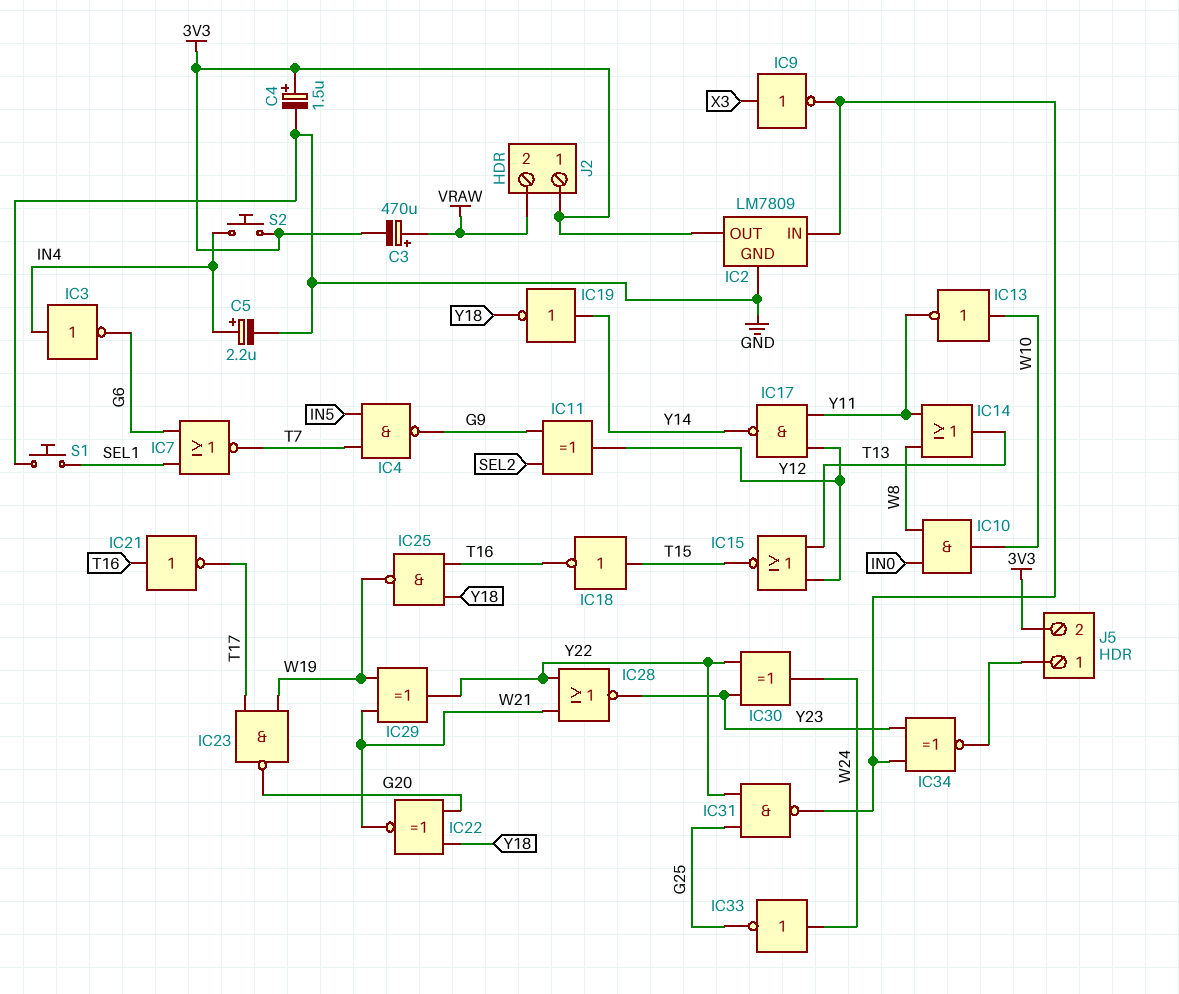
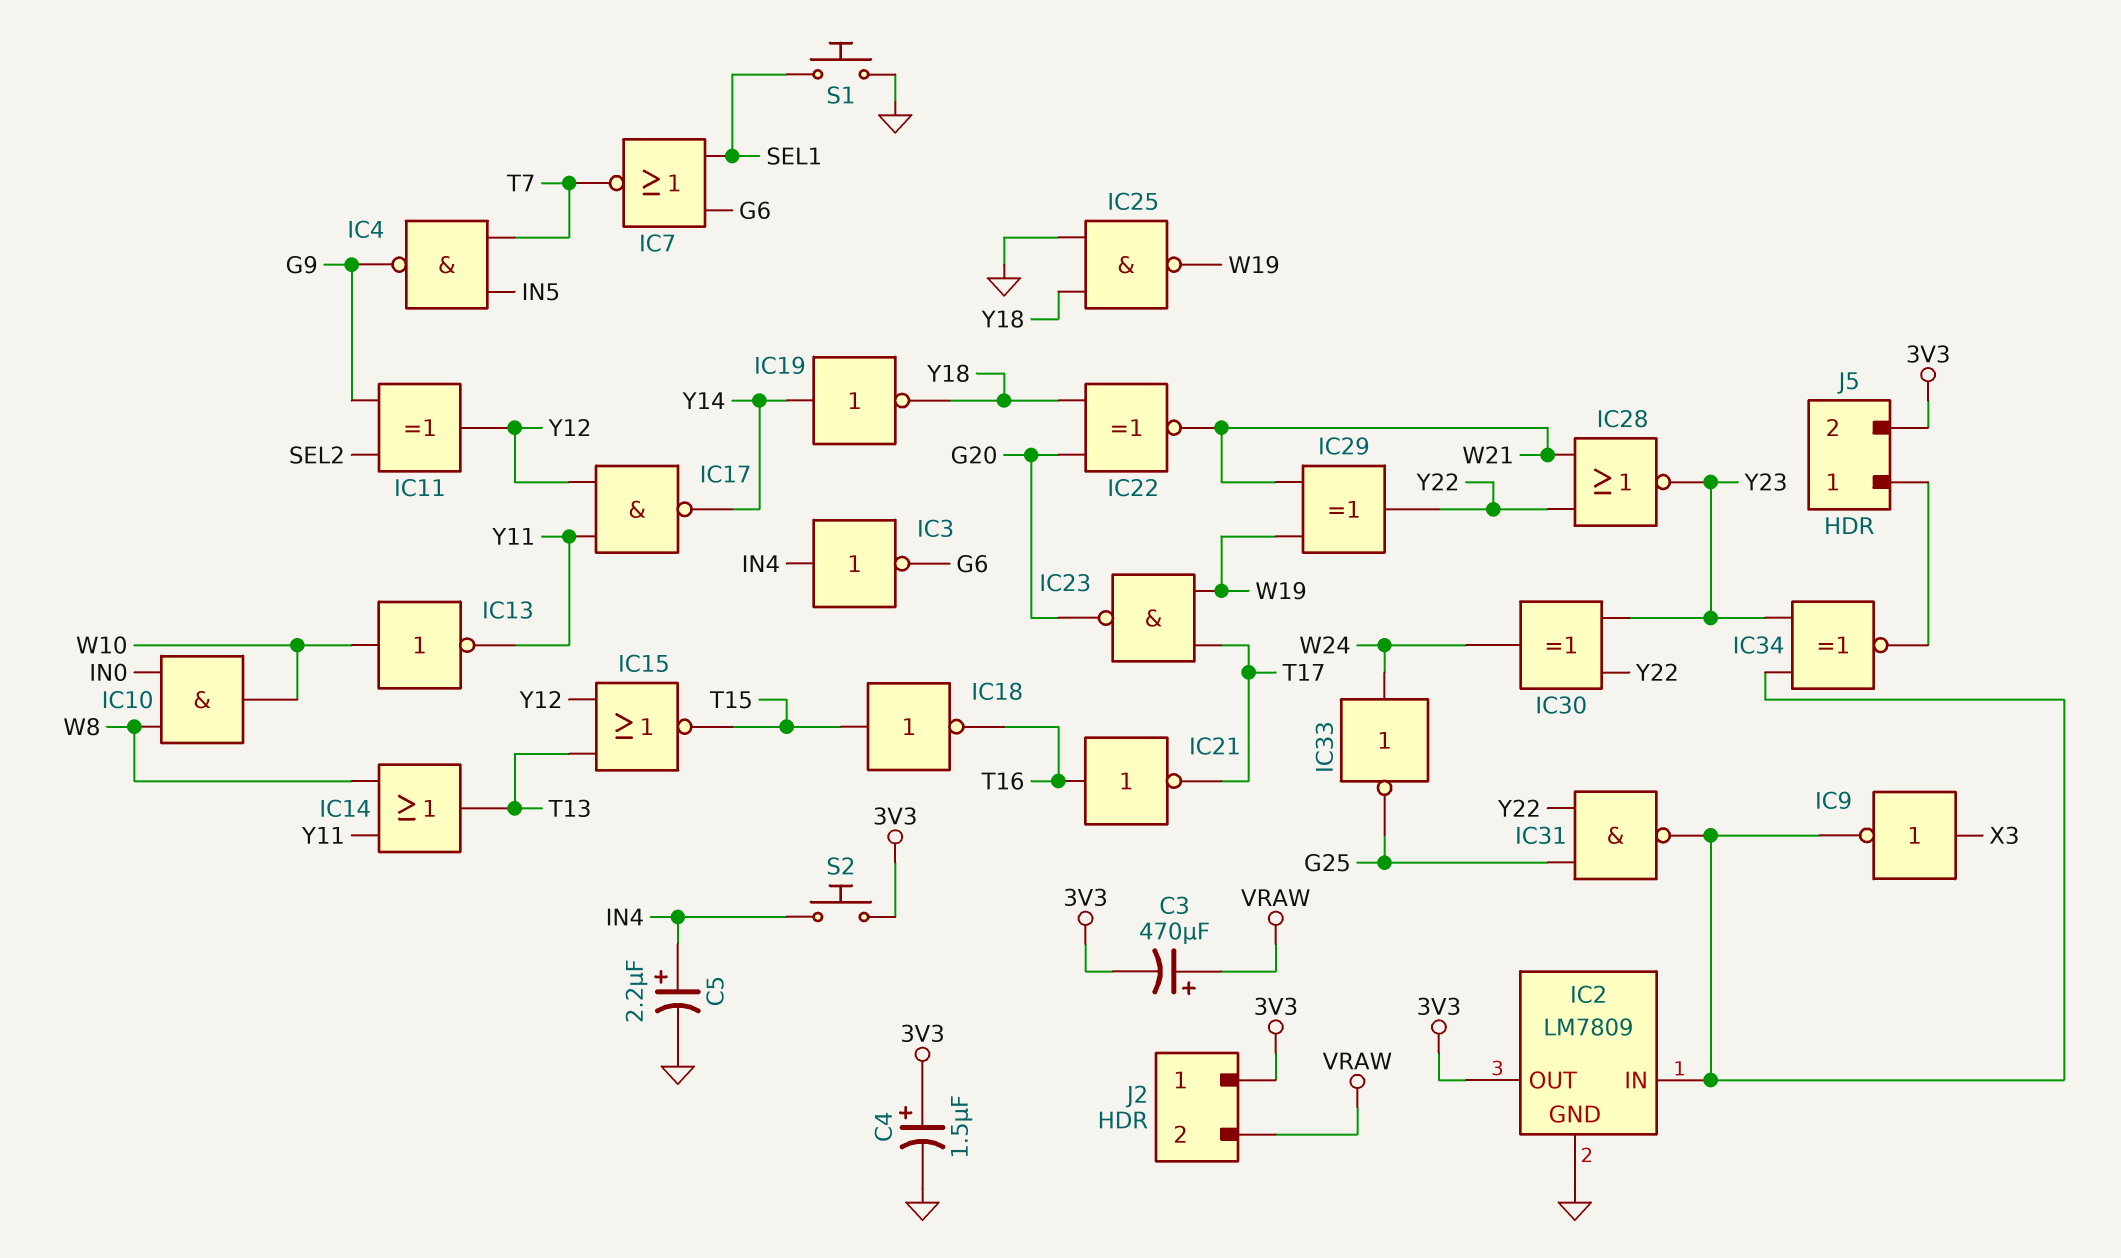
IC25: NAND (in T16, in Y18, out W19) -> NAND (in GND, in Y18, out W19)

